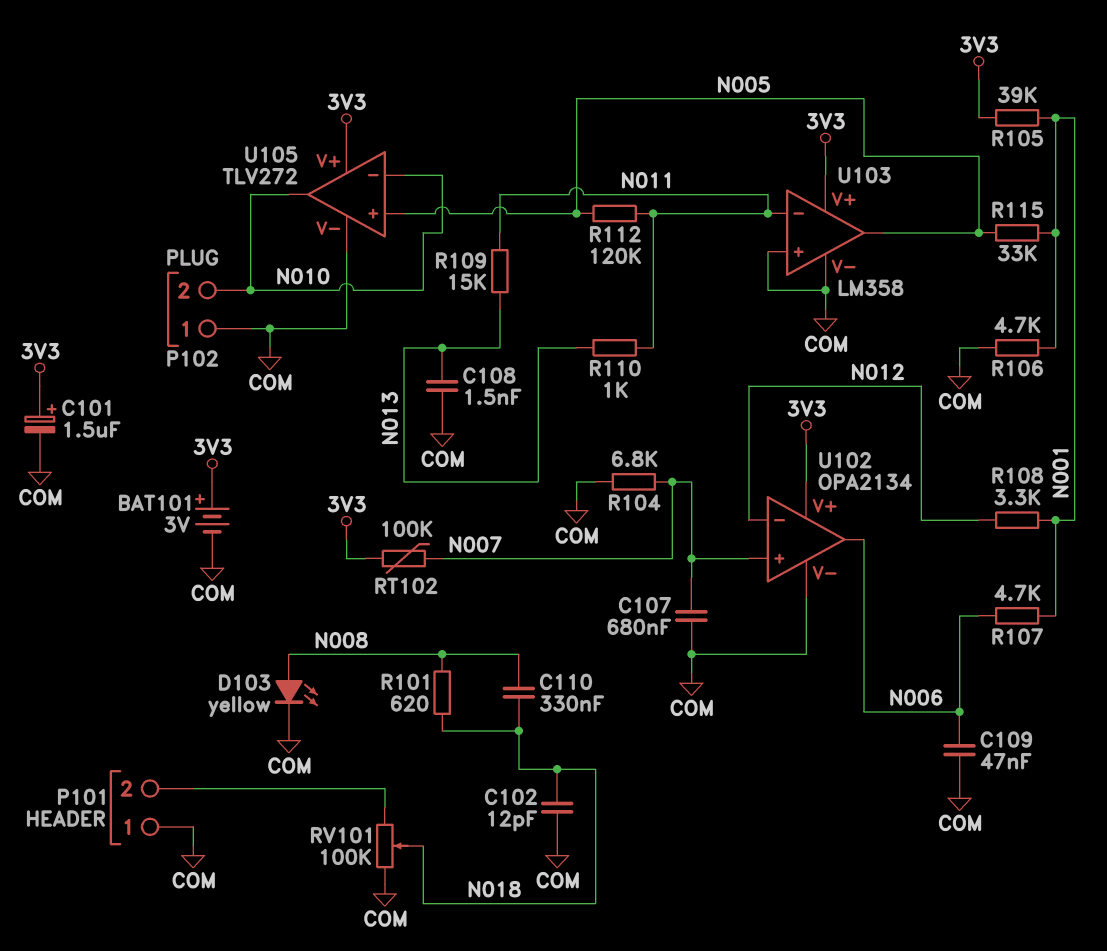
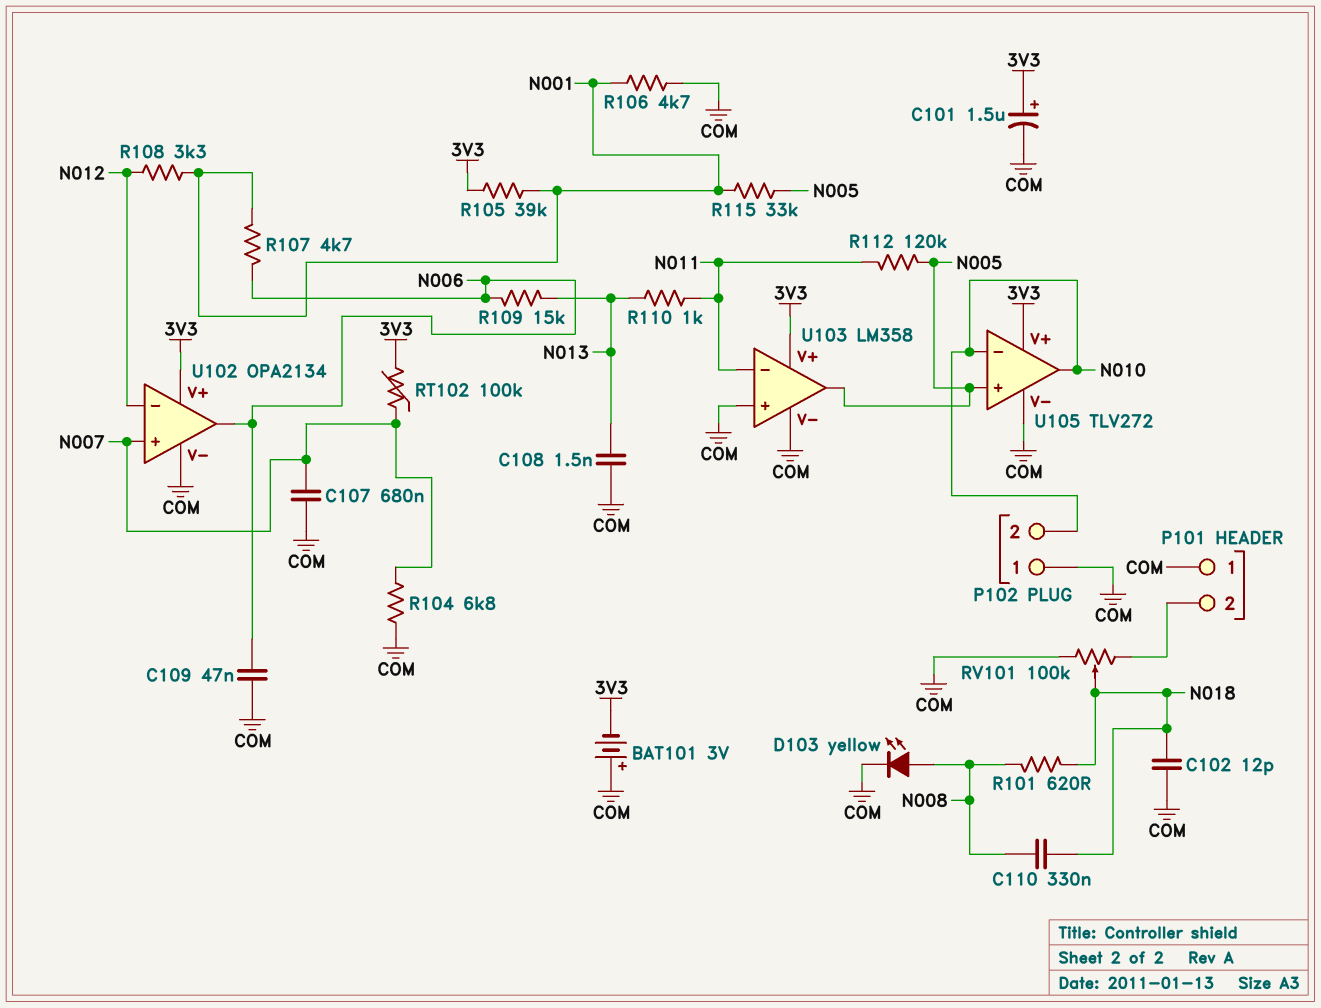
BAT101: 3V (plus 3V3, minus COM) -> 3V (plus COM, minus 3V3)
R109: 15k (N011, N013) -> 15k (N006, N013)

